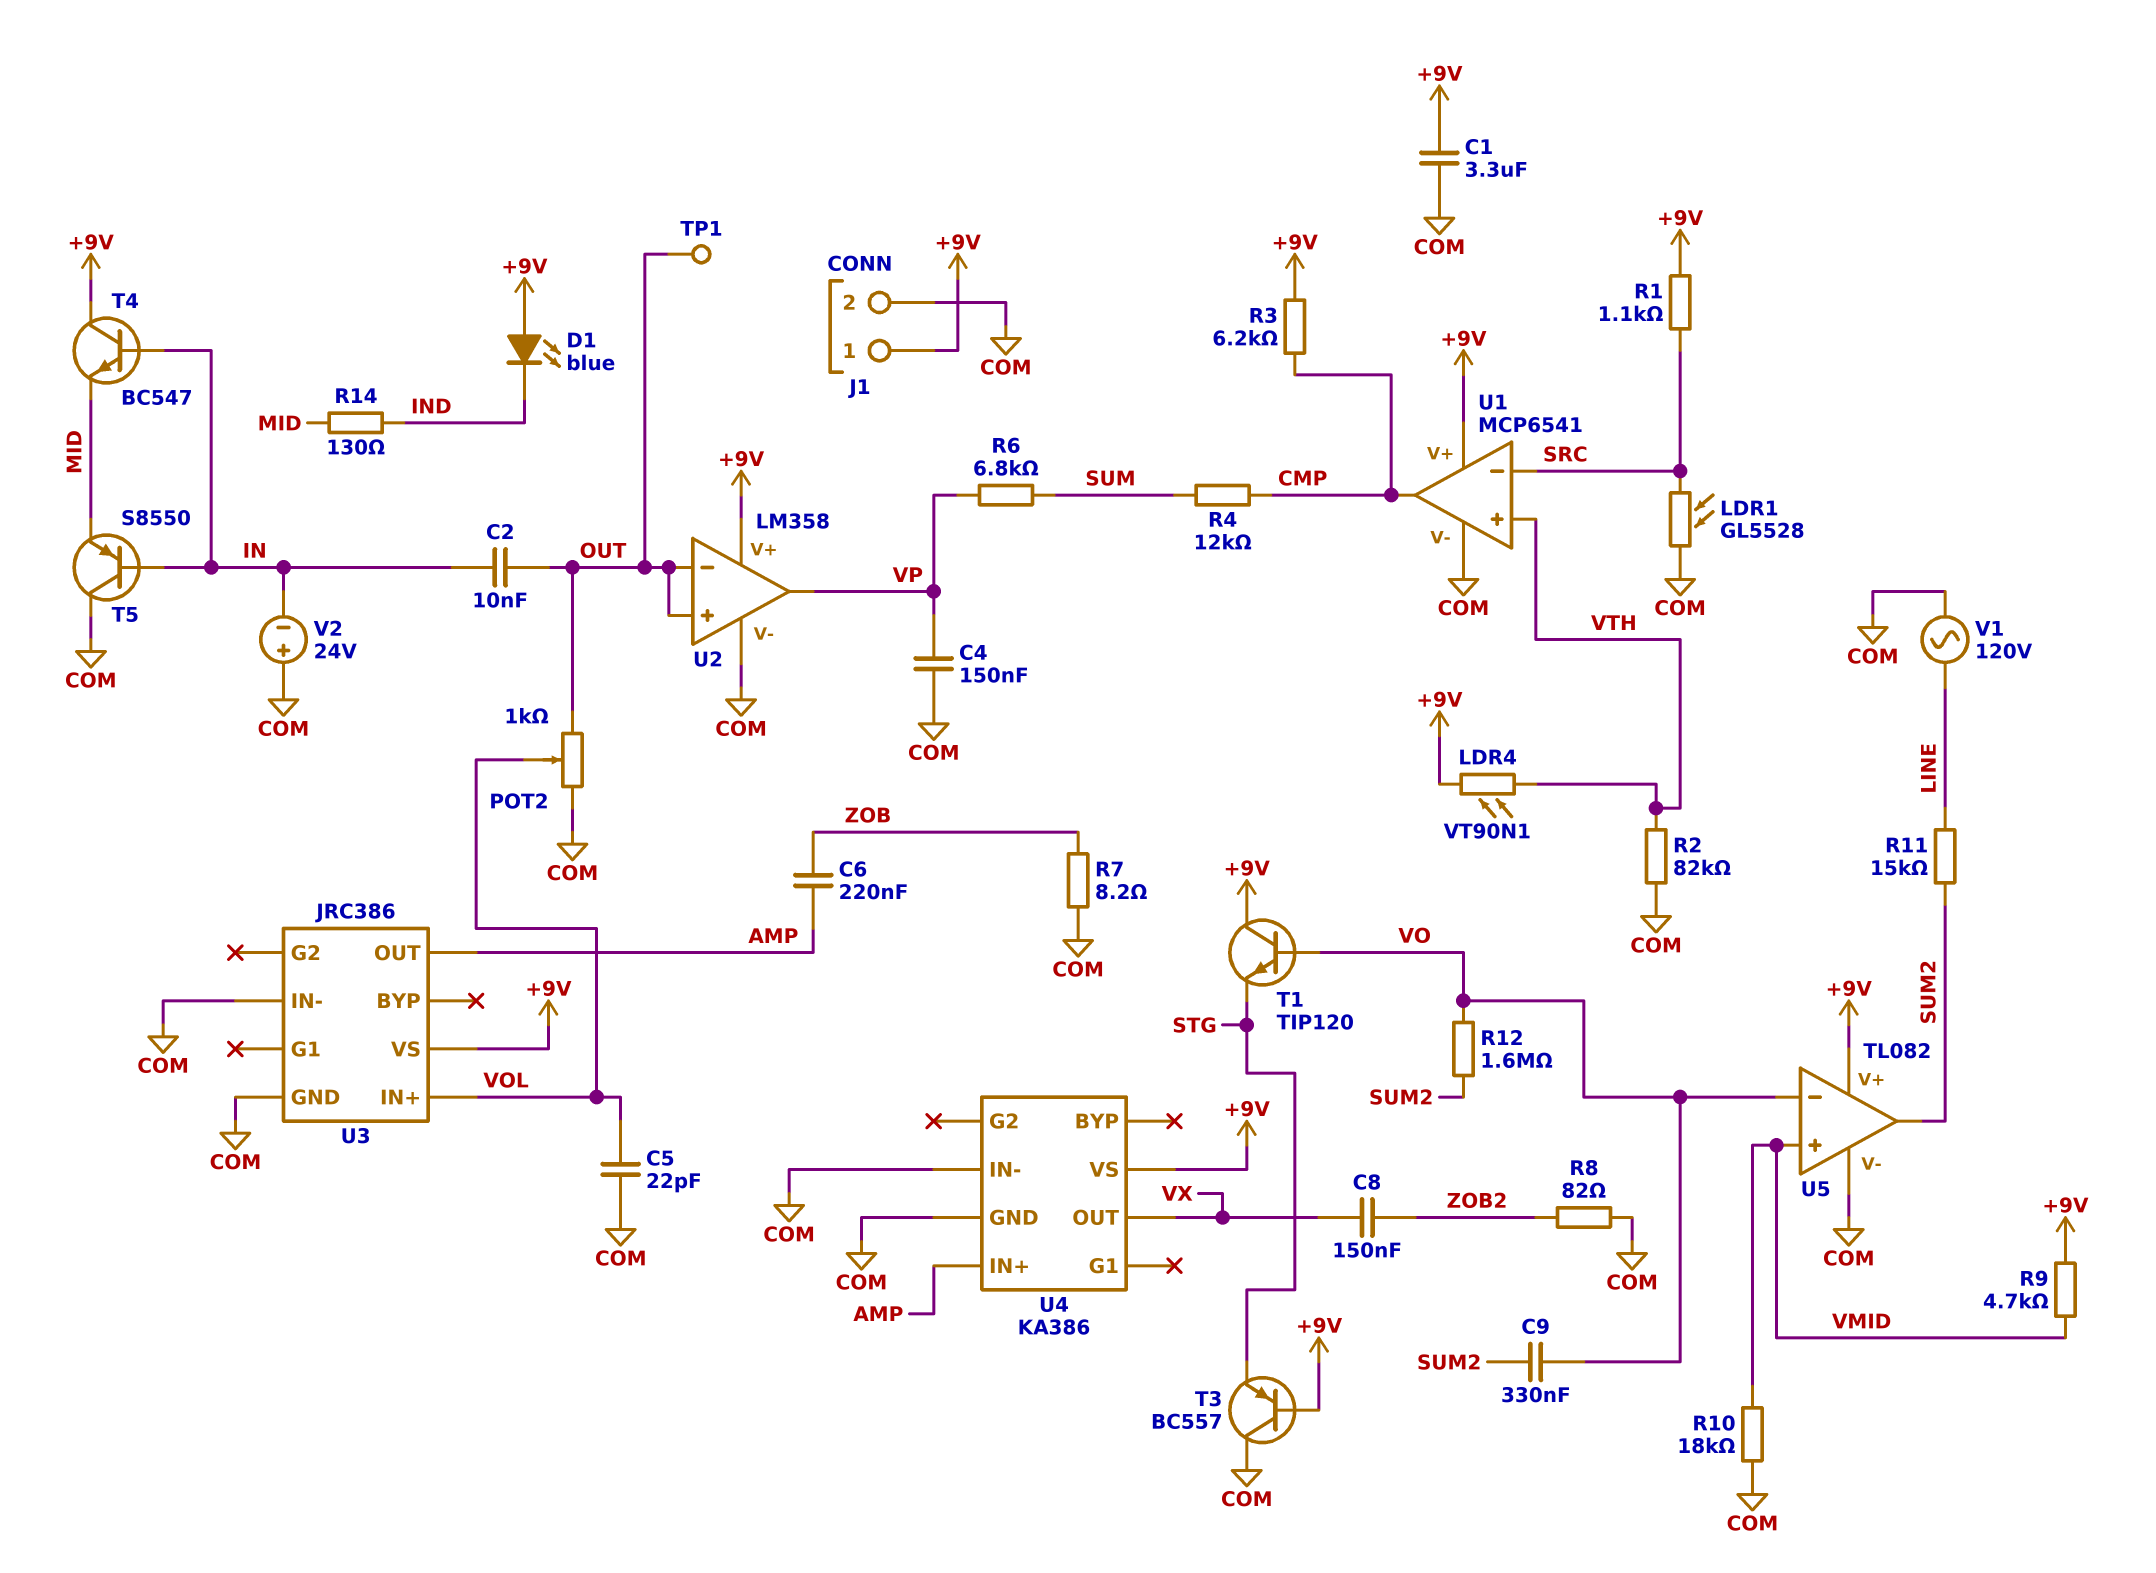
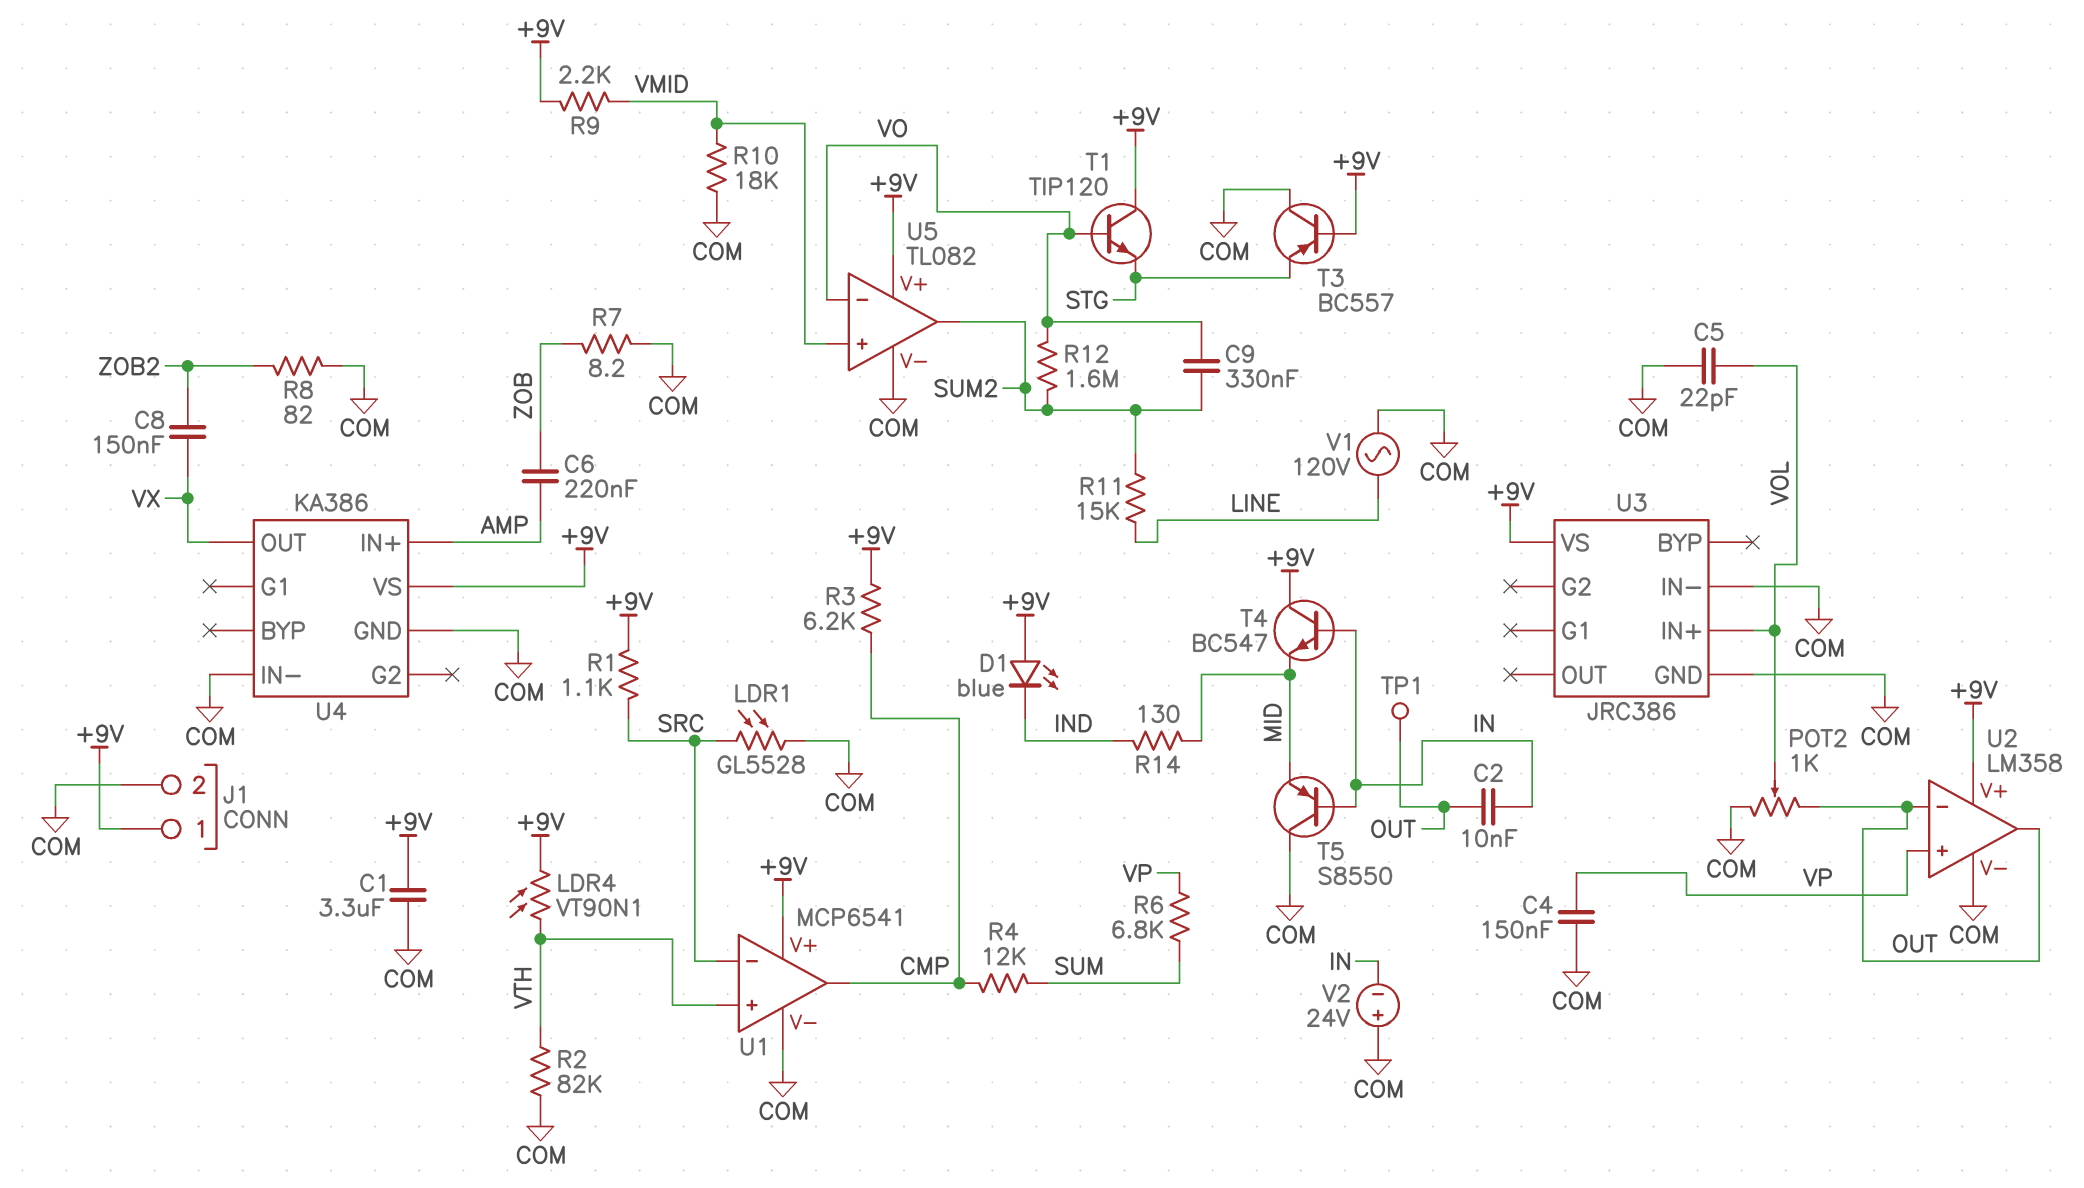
R9: 4.7k (+9V, VMID) -> 2.2k (+9V, VMID)
U2 pin in+: OUT -> VP
U2 pin out: VP -> OUT
U3 pin OUT: AMP -> none

